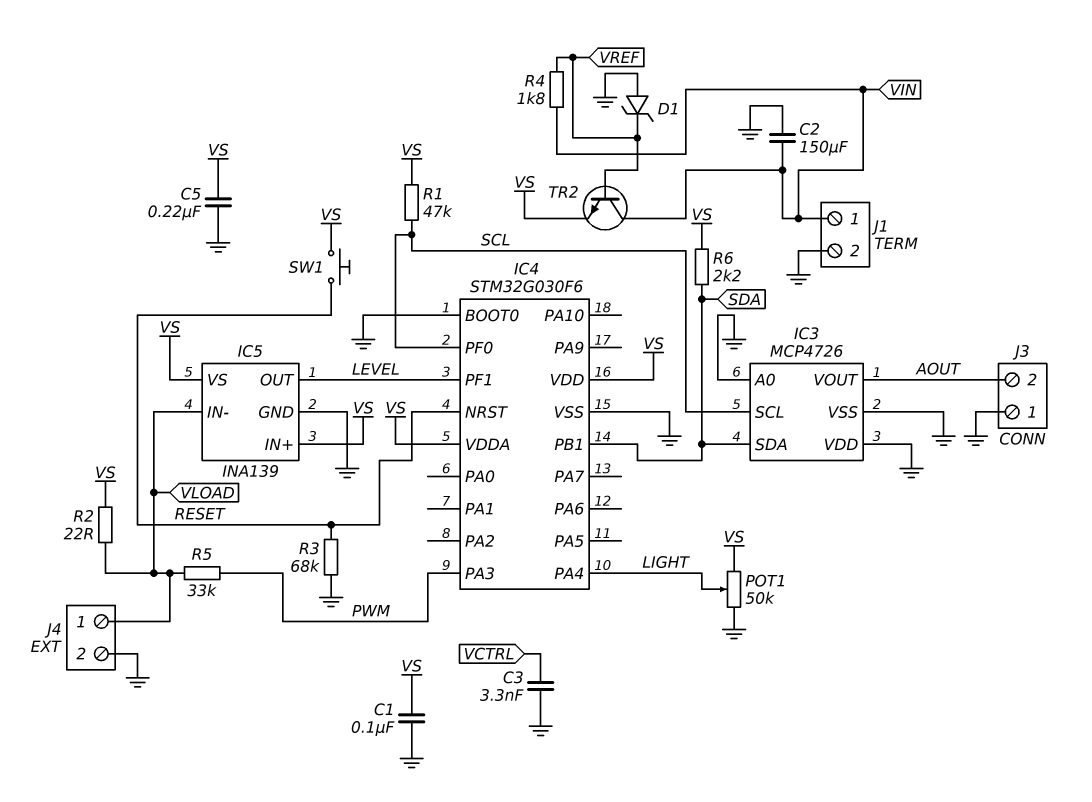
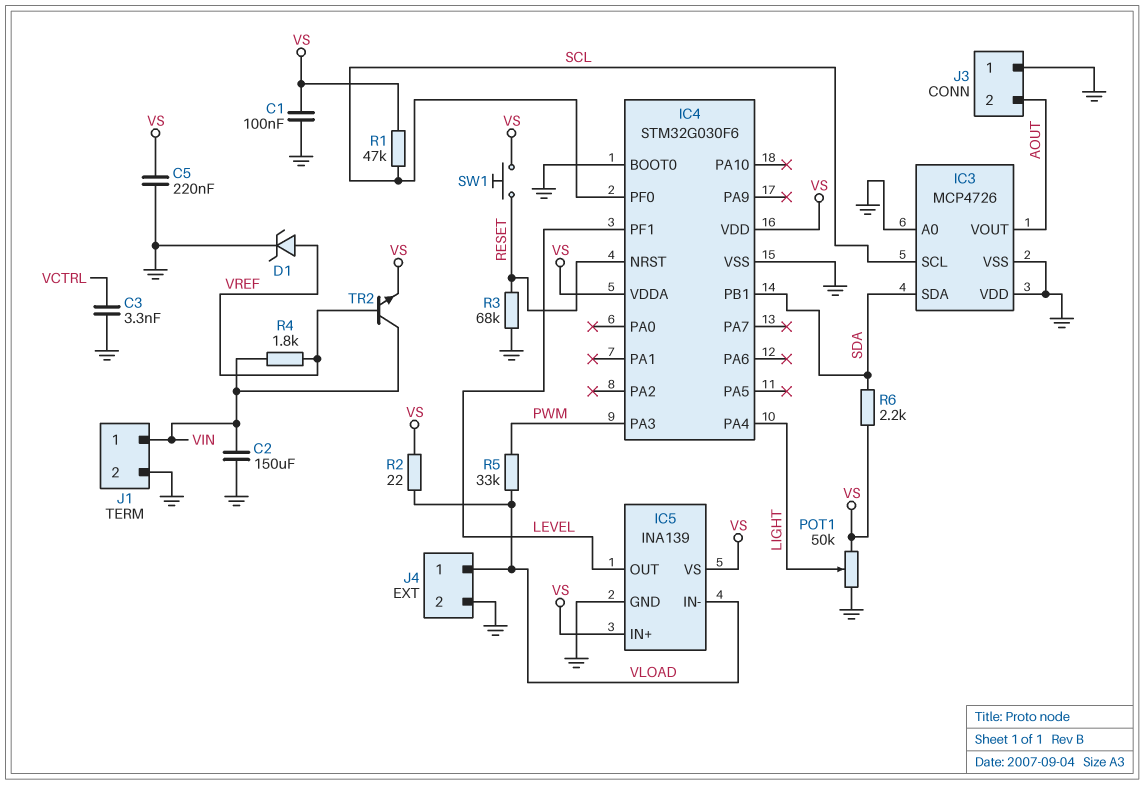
D1: zener (A GND, K VREF) -> zener (A VREF, K GND)

